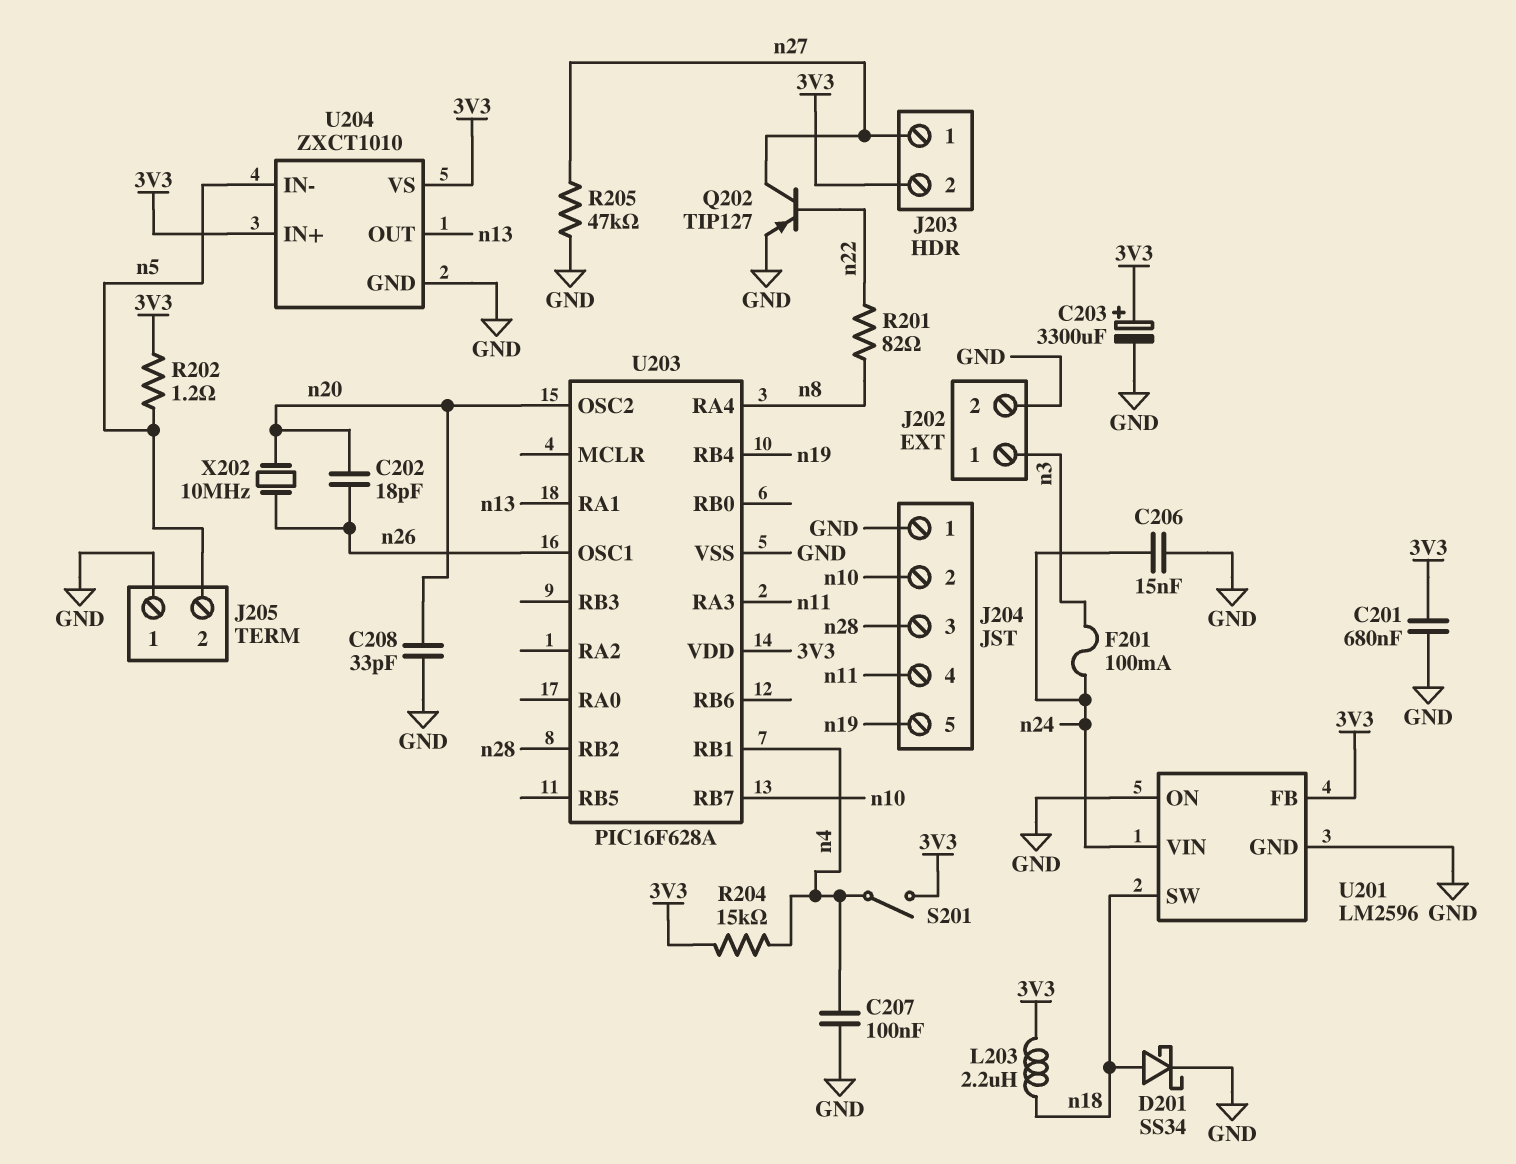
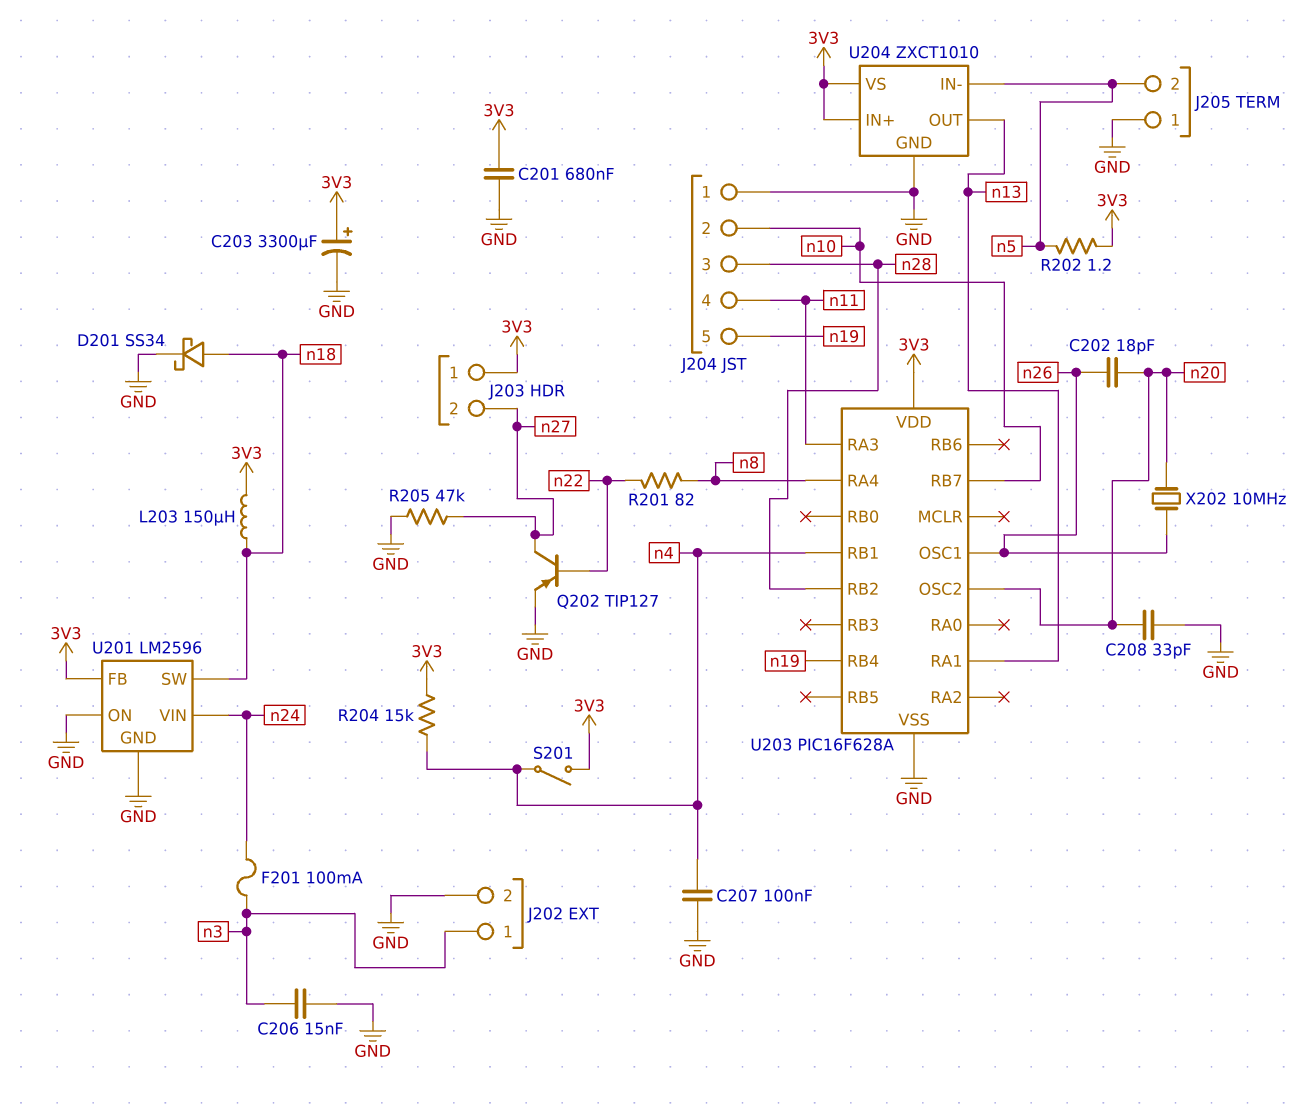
C206: 15nF (GND, n24) -> 15nF (GND, n3)
J203 pin 1: n27 -> 3V3
J203 pin 2: 3V3 -> n27
L203: 2.2uH (3V3, n18) -> 150uH (3V3, n18)

